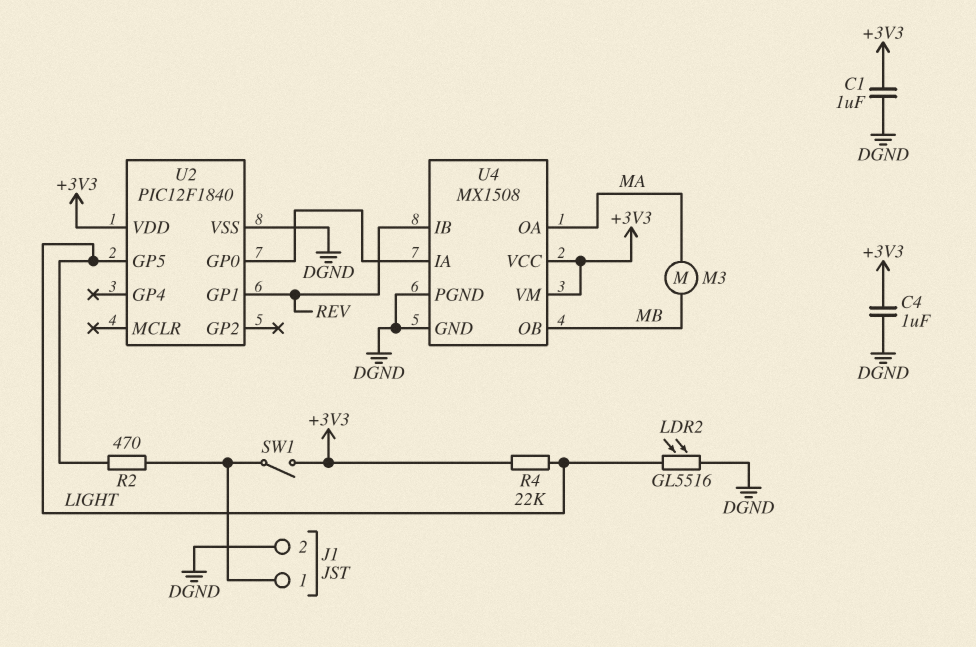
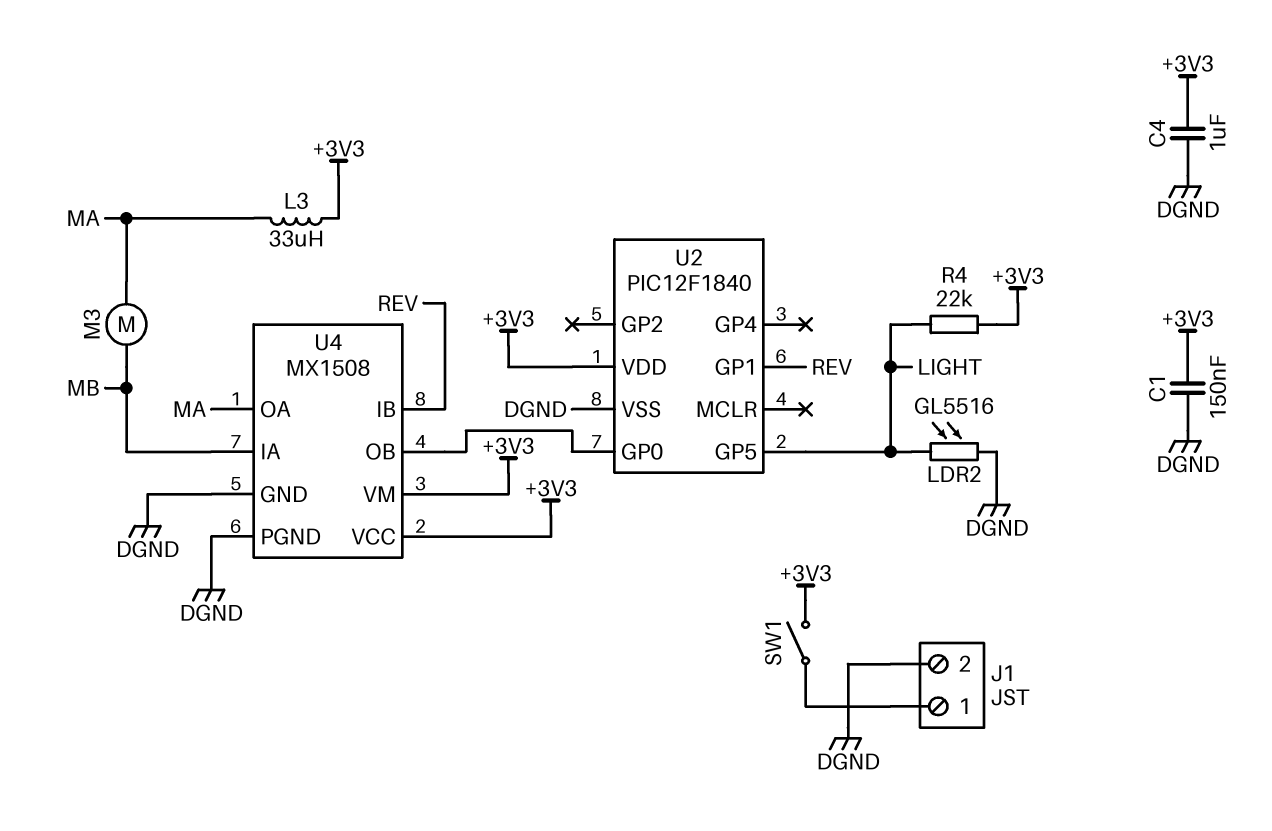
C1: 1uF (+3V3, DGND) -> 150nF (+3V3, DGND)
L3: none -> 33uH (+3V3, MA)
R2: 470 (J1/1, LIGHT) -> none
U4 pin IA: U2/GP0 -> MB
U4 pin OB: MB -> U2/GP0

